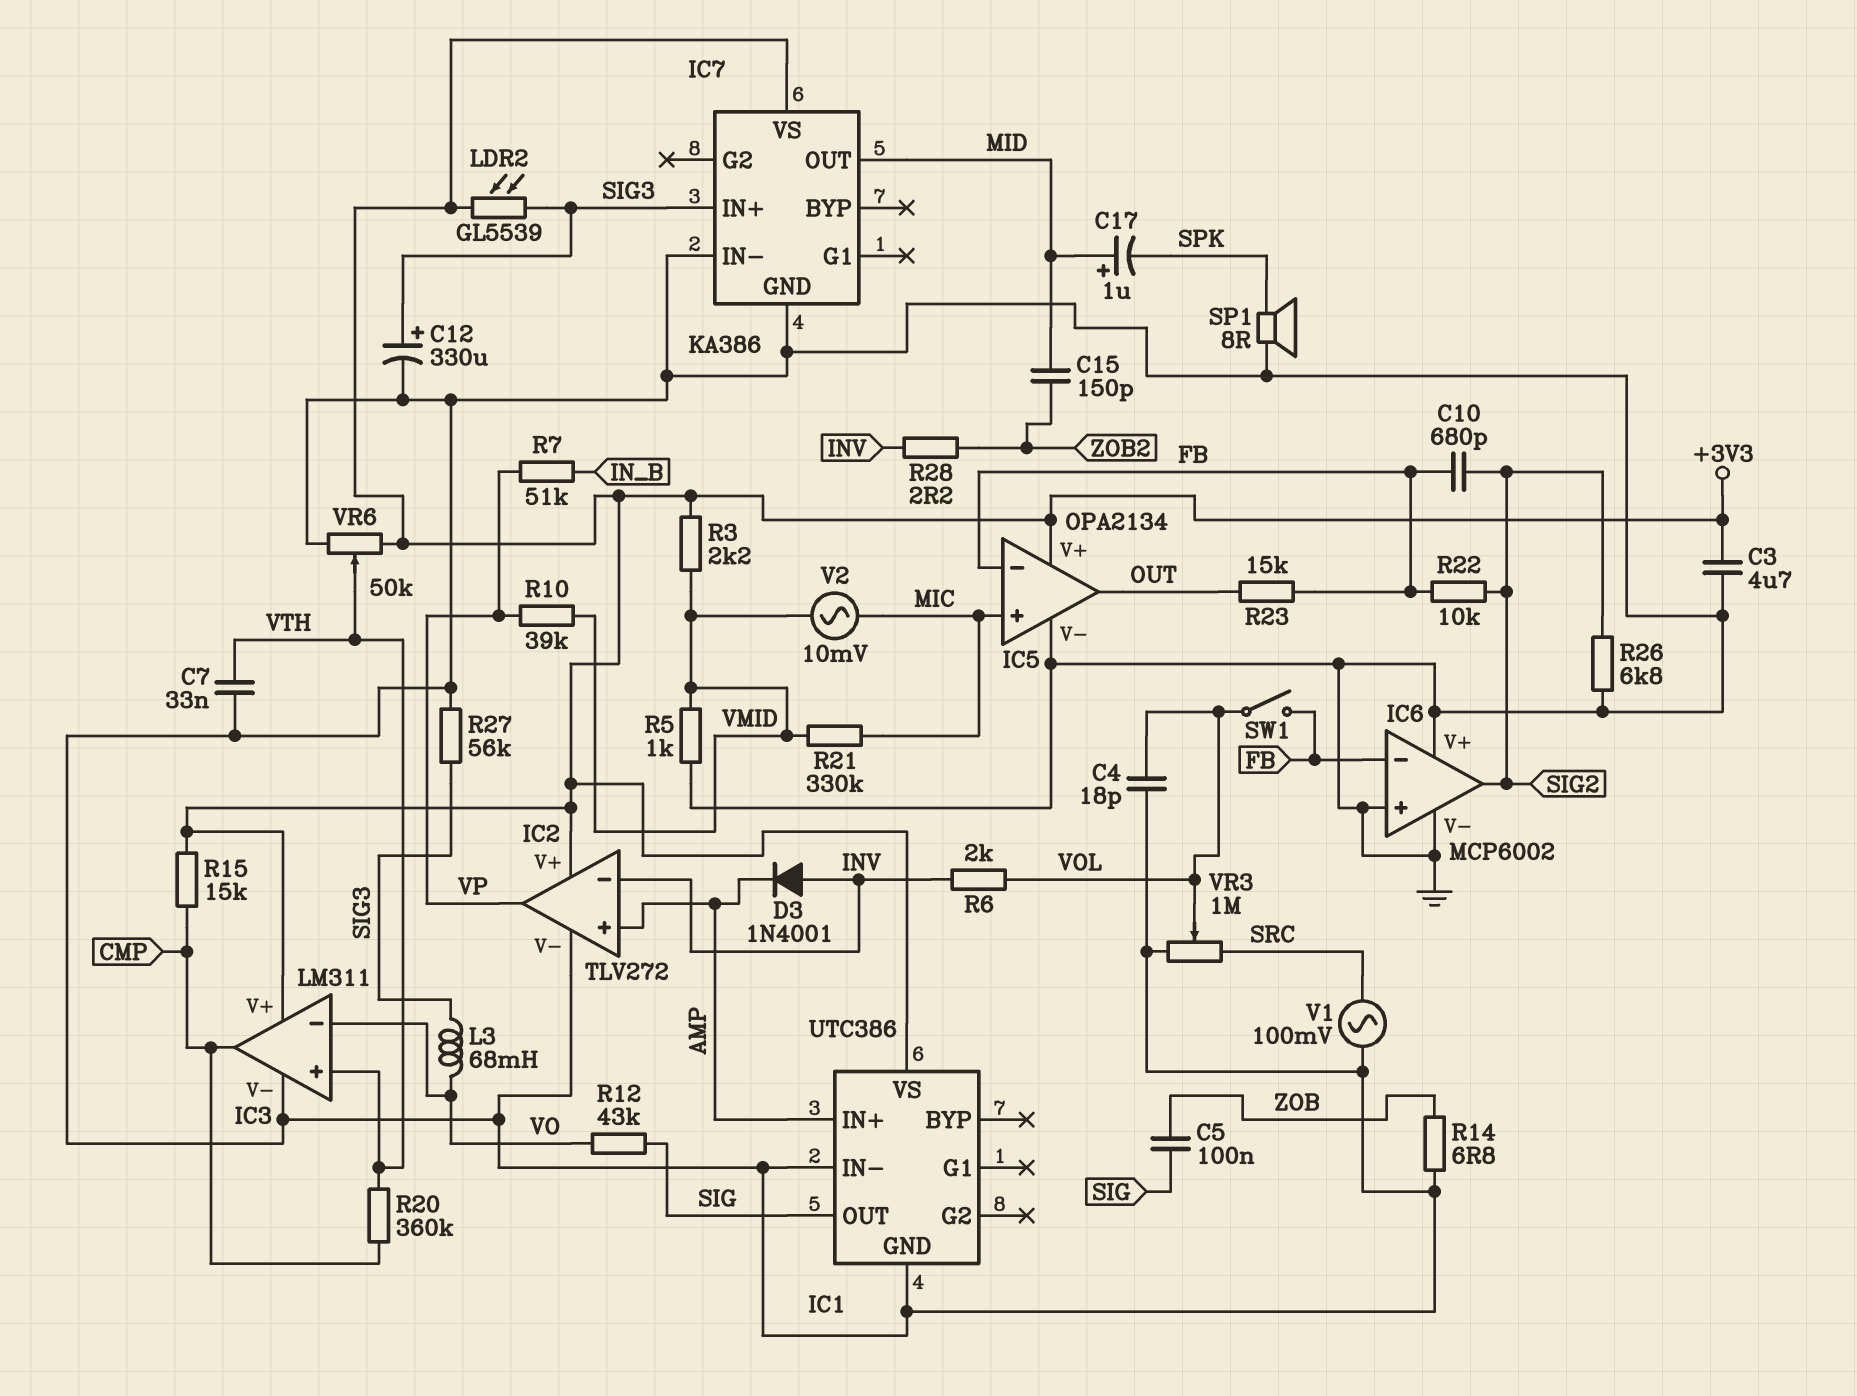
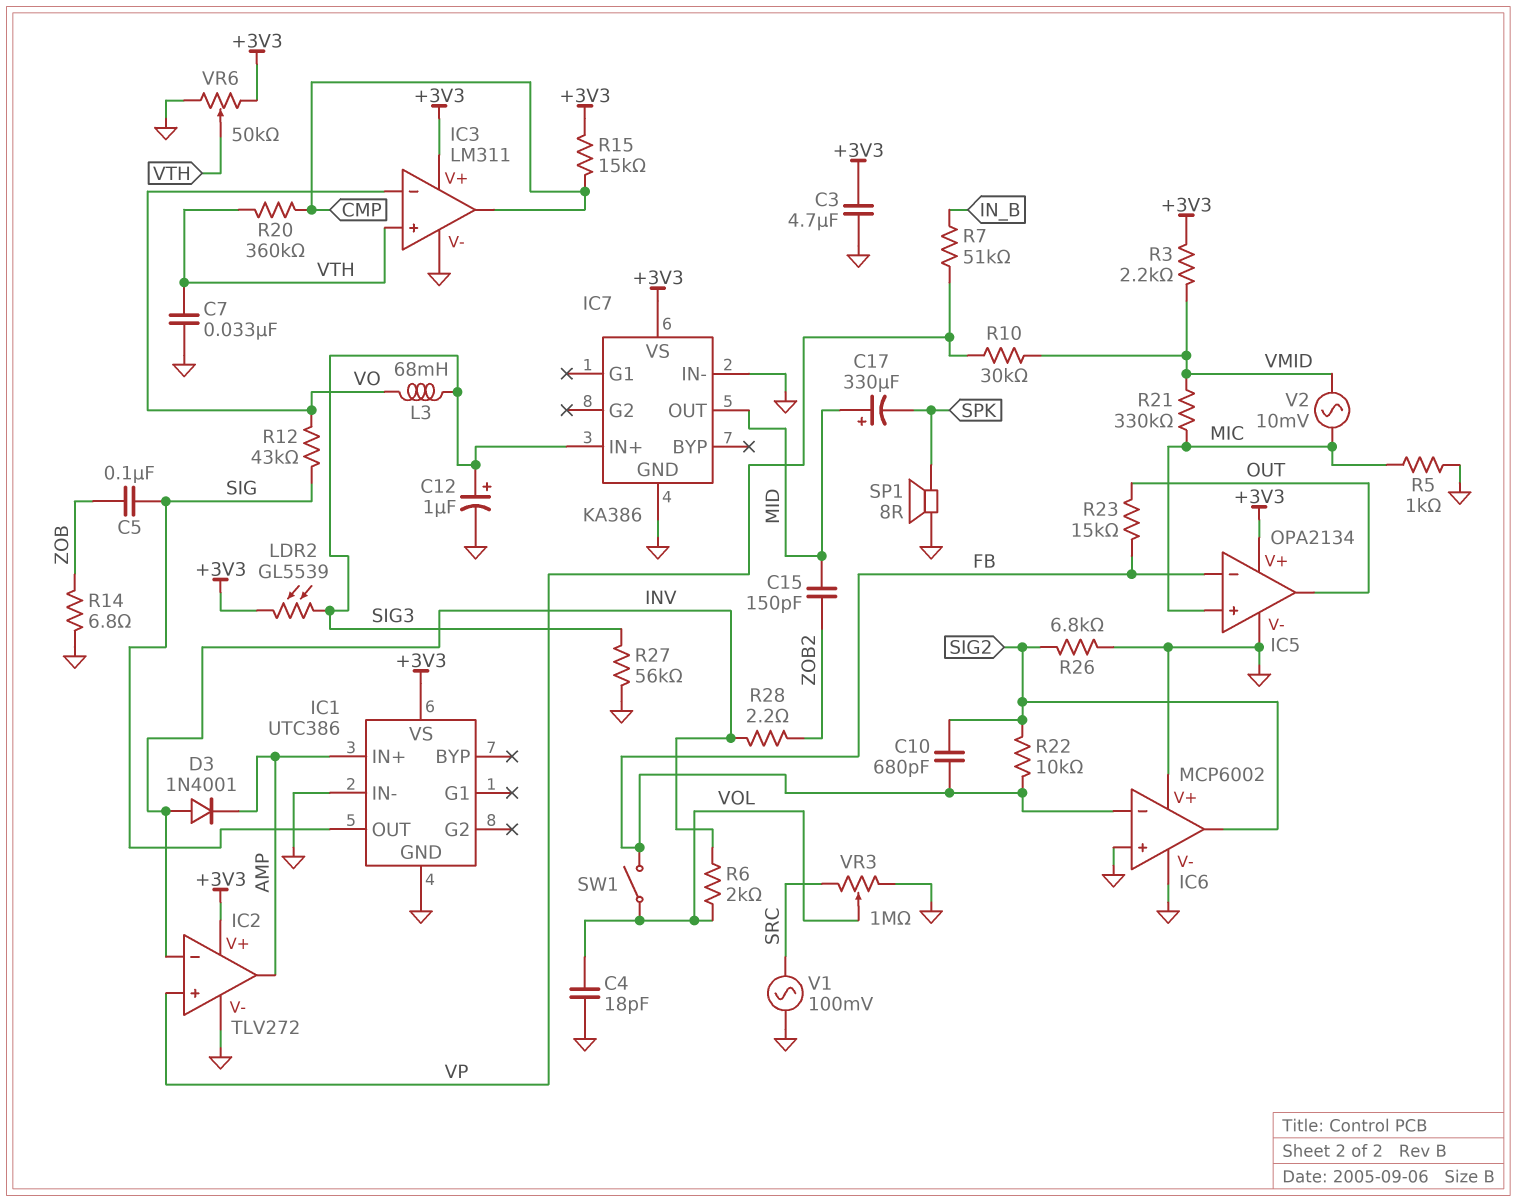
C12: 330uF (plus SIG3, minus GND) -> 1uF (plus SIG3, minus GND)
C17: 1uF (plus MID, minus SPK) -> 330uF (plus MID, minus SPK)
IC2 pin in+: AMP -> VP
IC2 pin out: VP -> AMP
R5: 1k (GND, VMID) -> 1k (GND, MIC)
R10: 39k (VMID, VP) -> 30k (VMID, VP)

